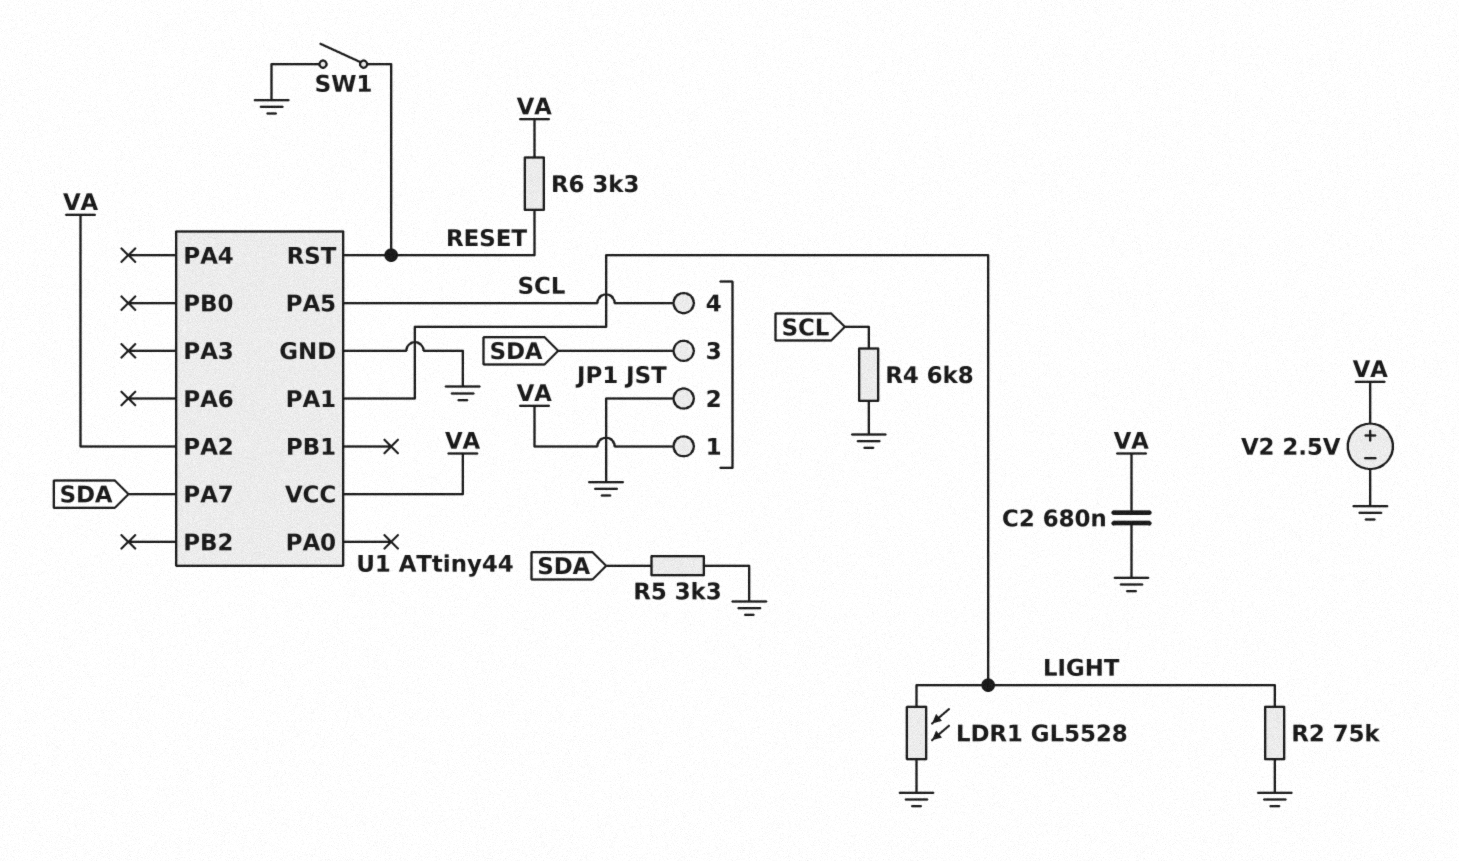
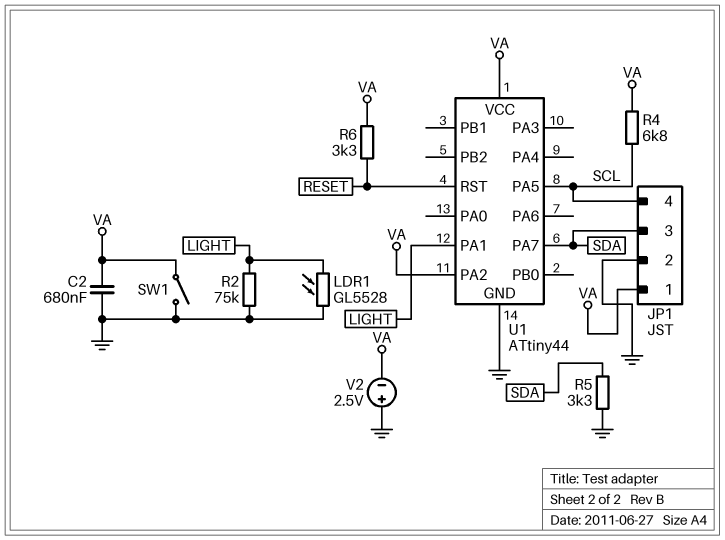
R4: 6.8k (GND, SCL) -> 6.8k (SCL, VA)
SW1: switch (GND, RESET) -> switch (GND, VA)
V2: 2.5V (plus VA, minus GND) -> 2.5V (plus GND, minus VA)

